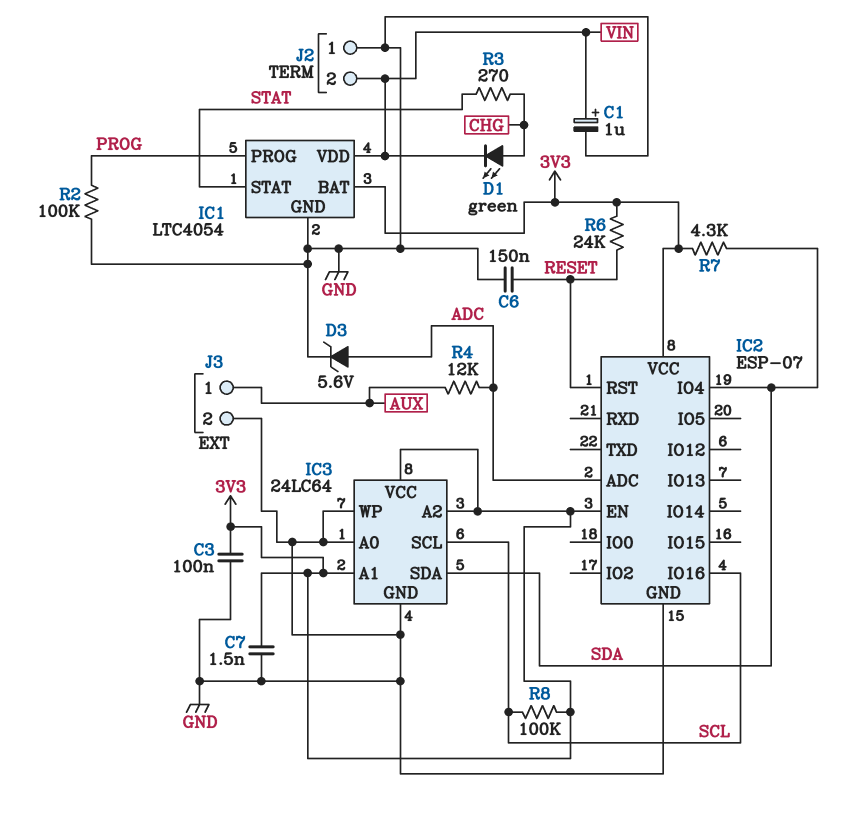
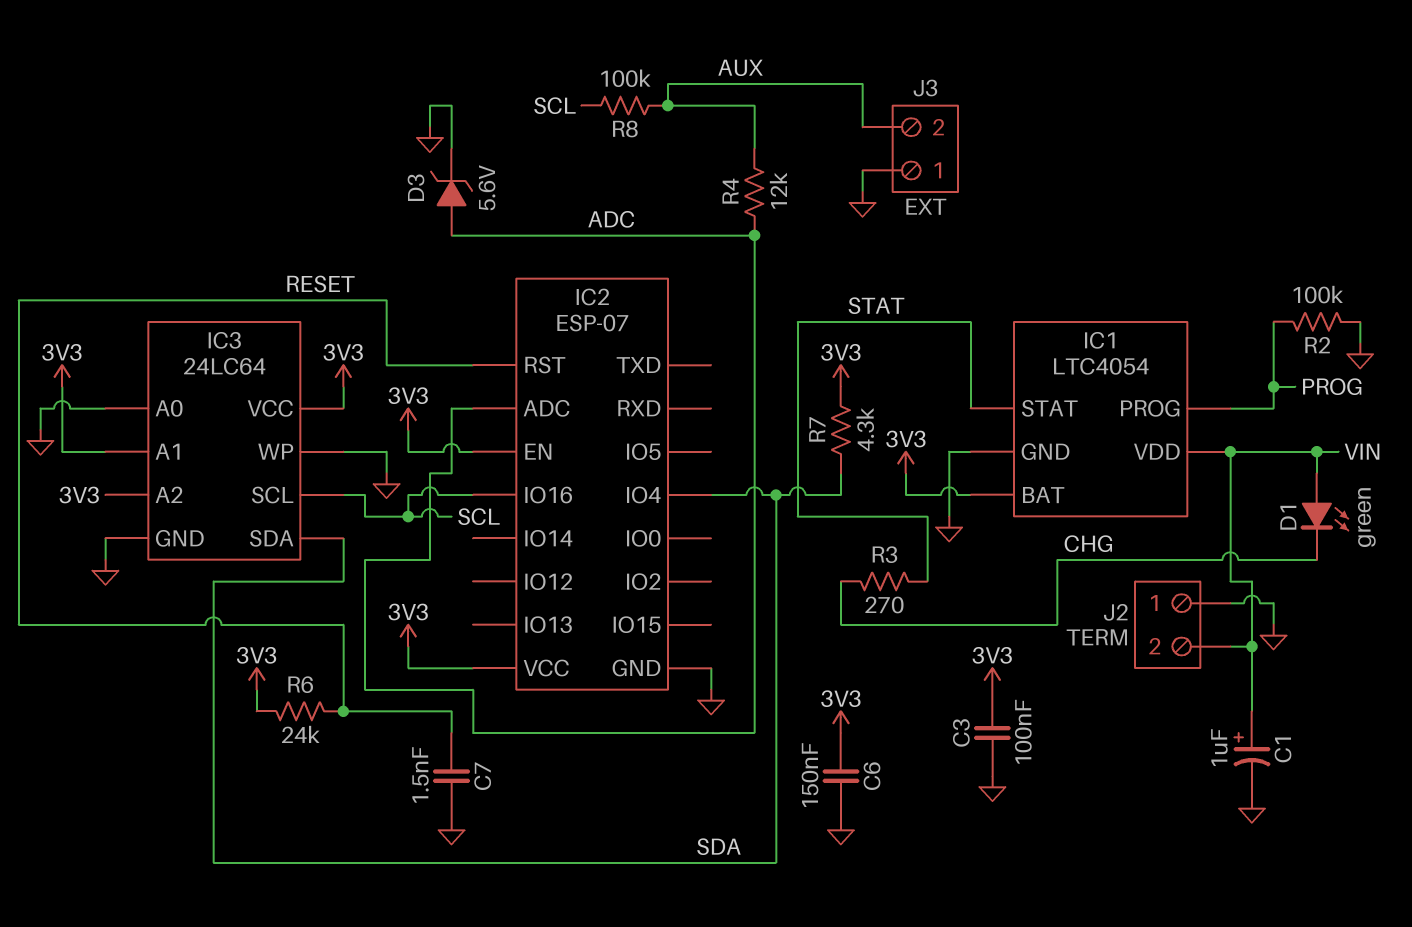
C6: 150nF (GND, RESET) -> 150nF (3V3, GND)
C7: 1.5nF (3V3, GND) -> 1.5nF (GND, RESET)
D1: LED green (A CHG, K VIN) -> LED green (A VIN, K CHG)
J3 pin 1: AUX -> GND
J3 pin 2: GND -> AUX
R8: 100k (3V3, SCL) -> 100k (AUX, SCL)

